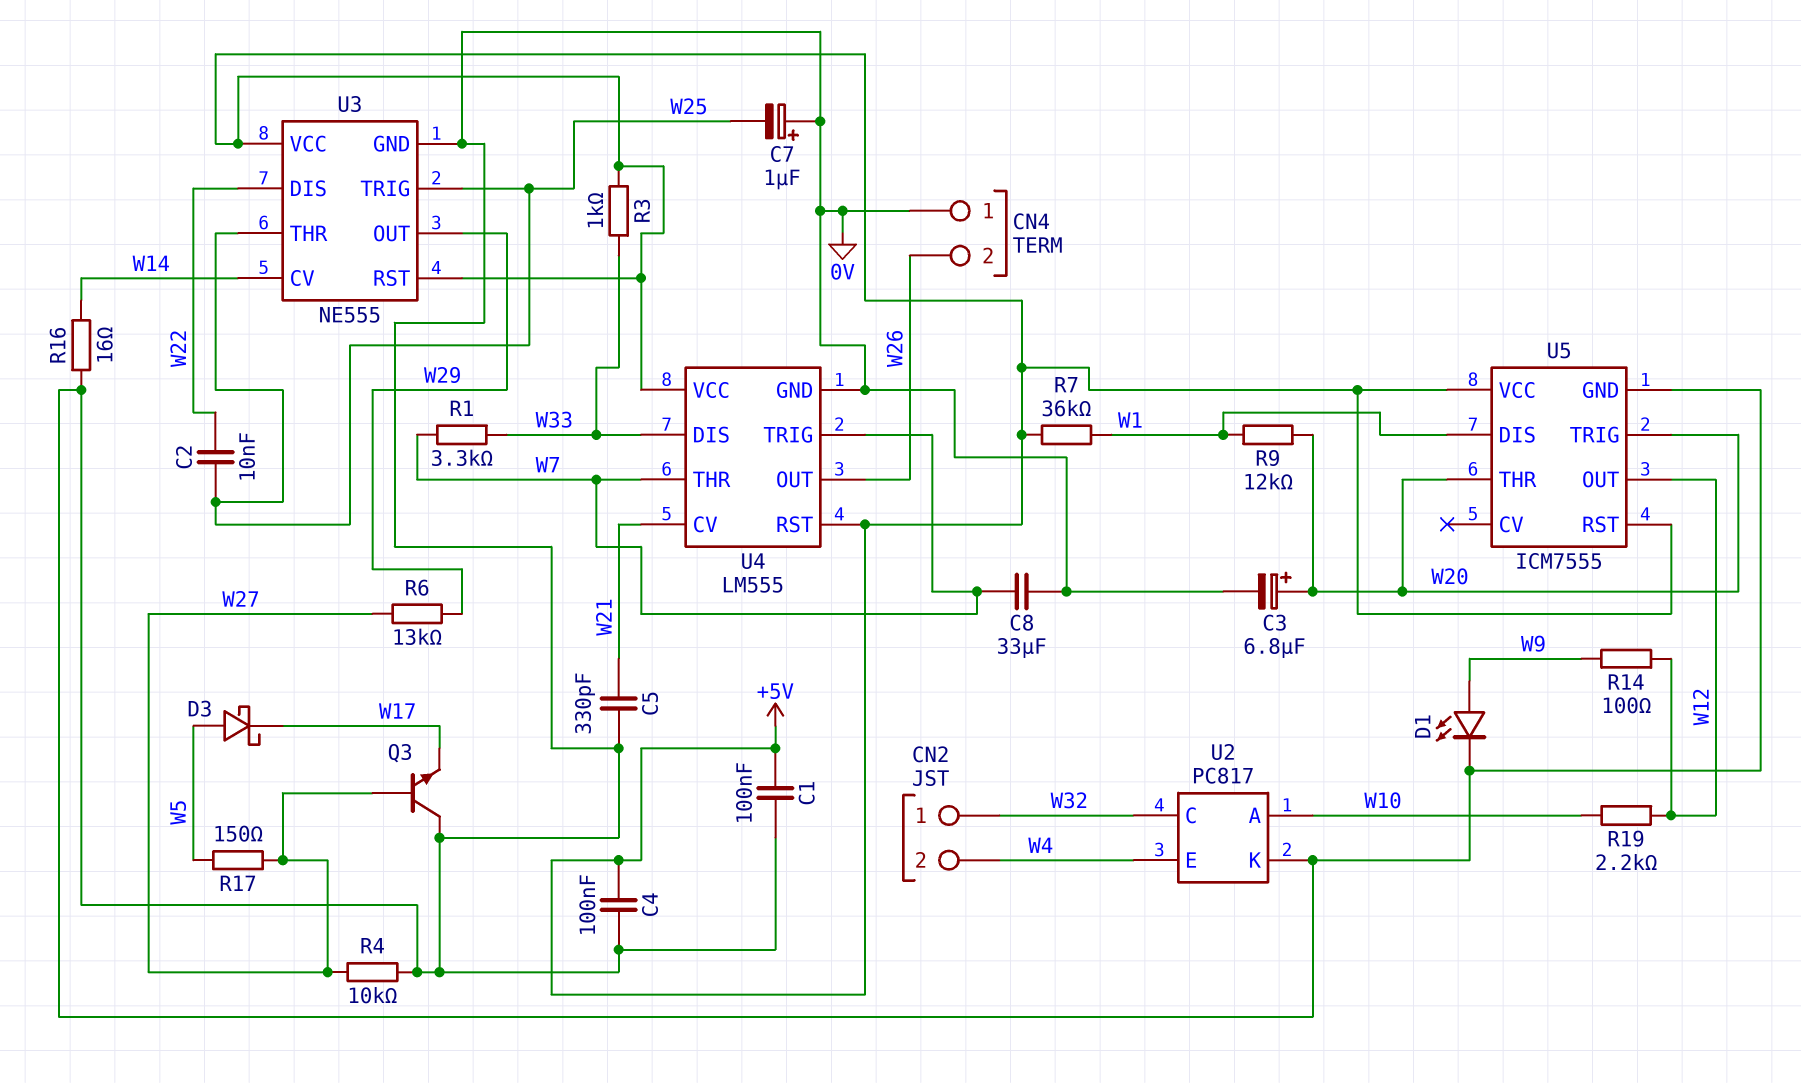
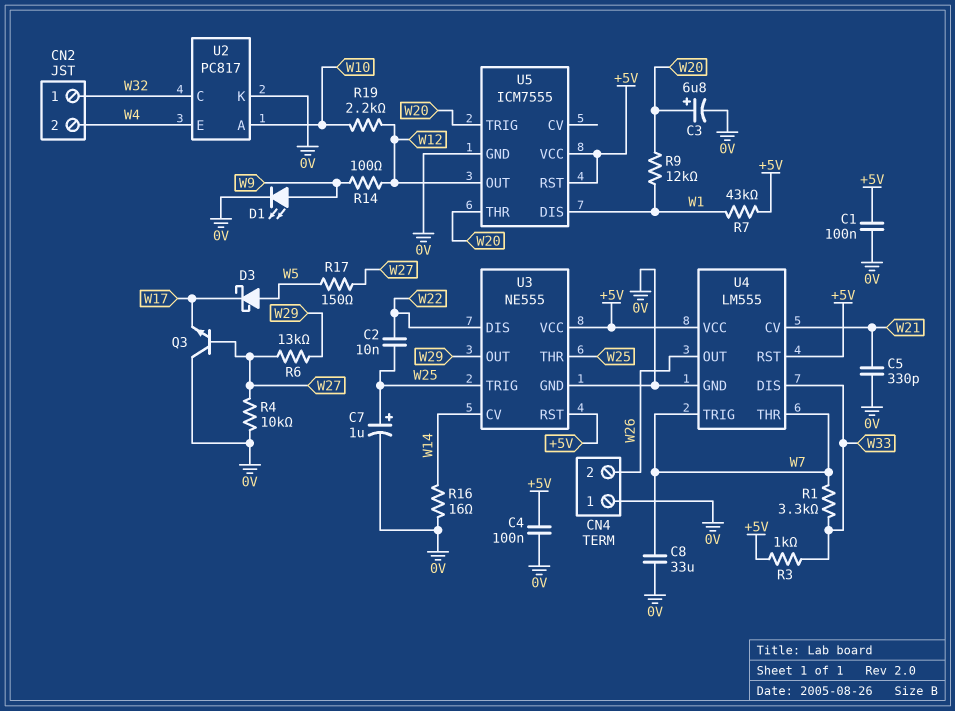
C7: 1uF (plus 0V, minus W25) -> 1uF (plus W25, minus 0V)
R7: 36k (+5V, W1) -> 43k (+5V, W1)

